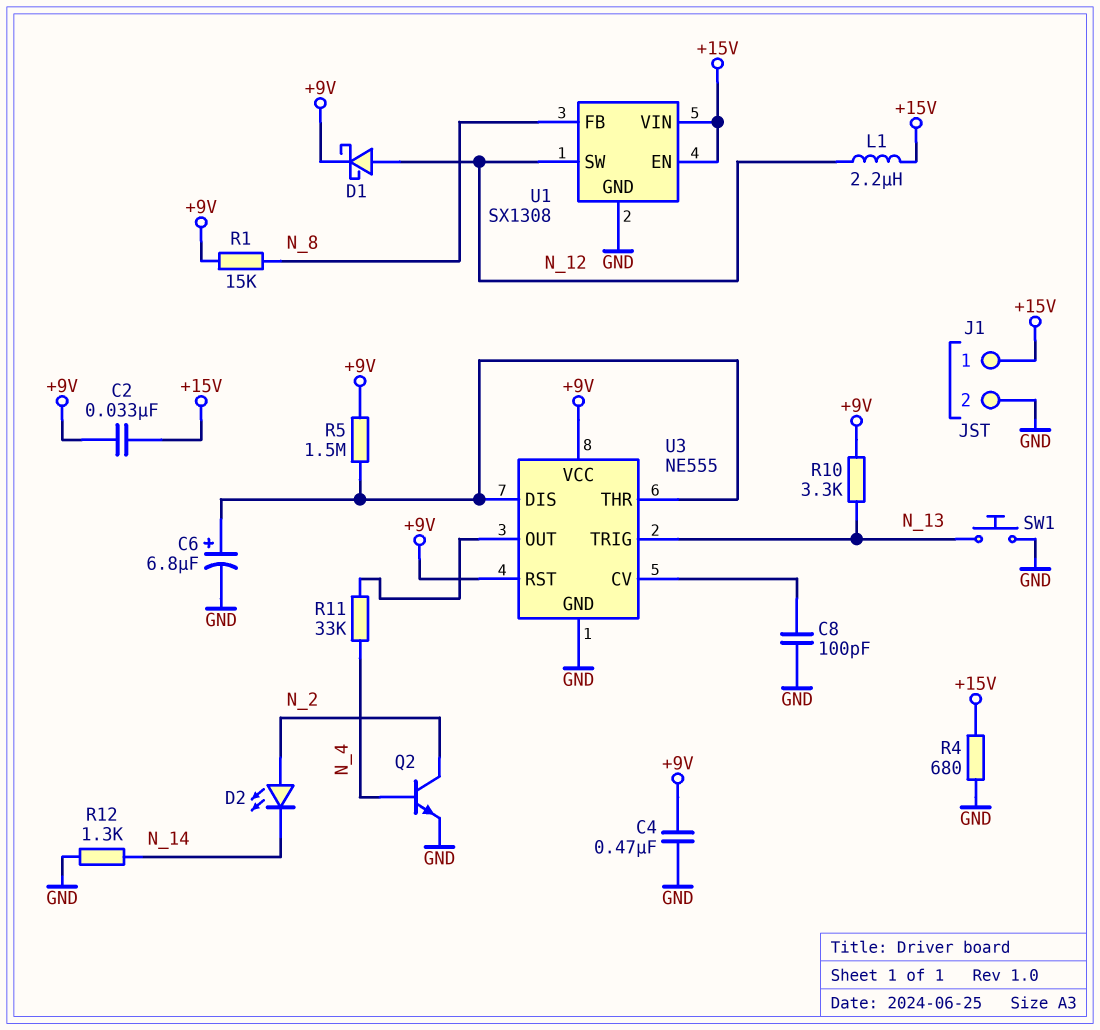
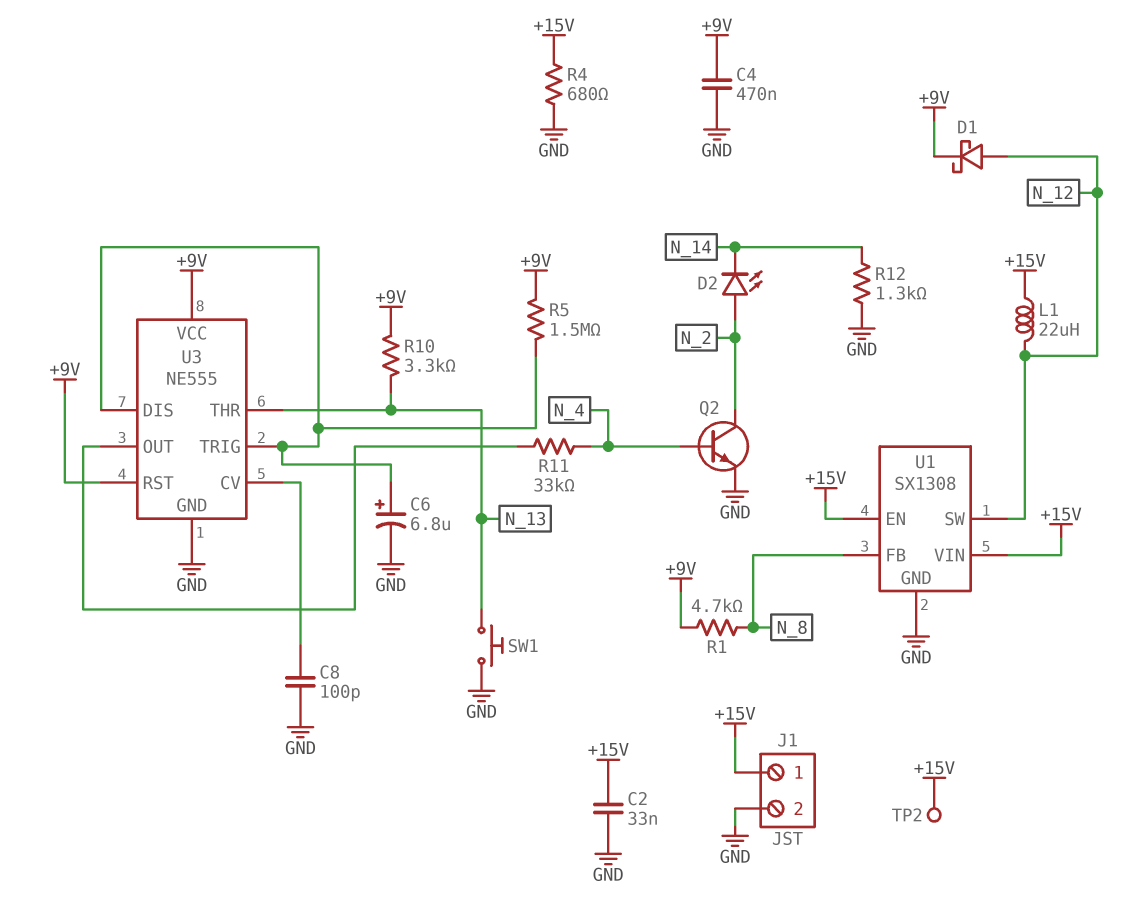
C2: 33nF (+9V, +15V) -> 33nF (+15V, GND)
L1: 2.2uH (+15V, N_12) -> 22uH (+15V, N_12)
R1: 15k (+9V, N_8) -> 4.7k (+9V, N_8)
TP2: none -> test point (+15V)
U3 pin THR: U3/DIS -> N_13
U3 pin TRIG: N_13 -> U3/DIS

